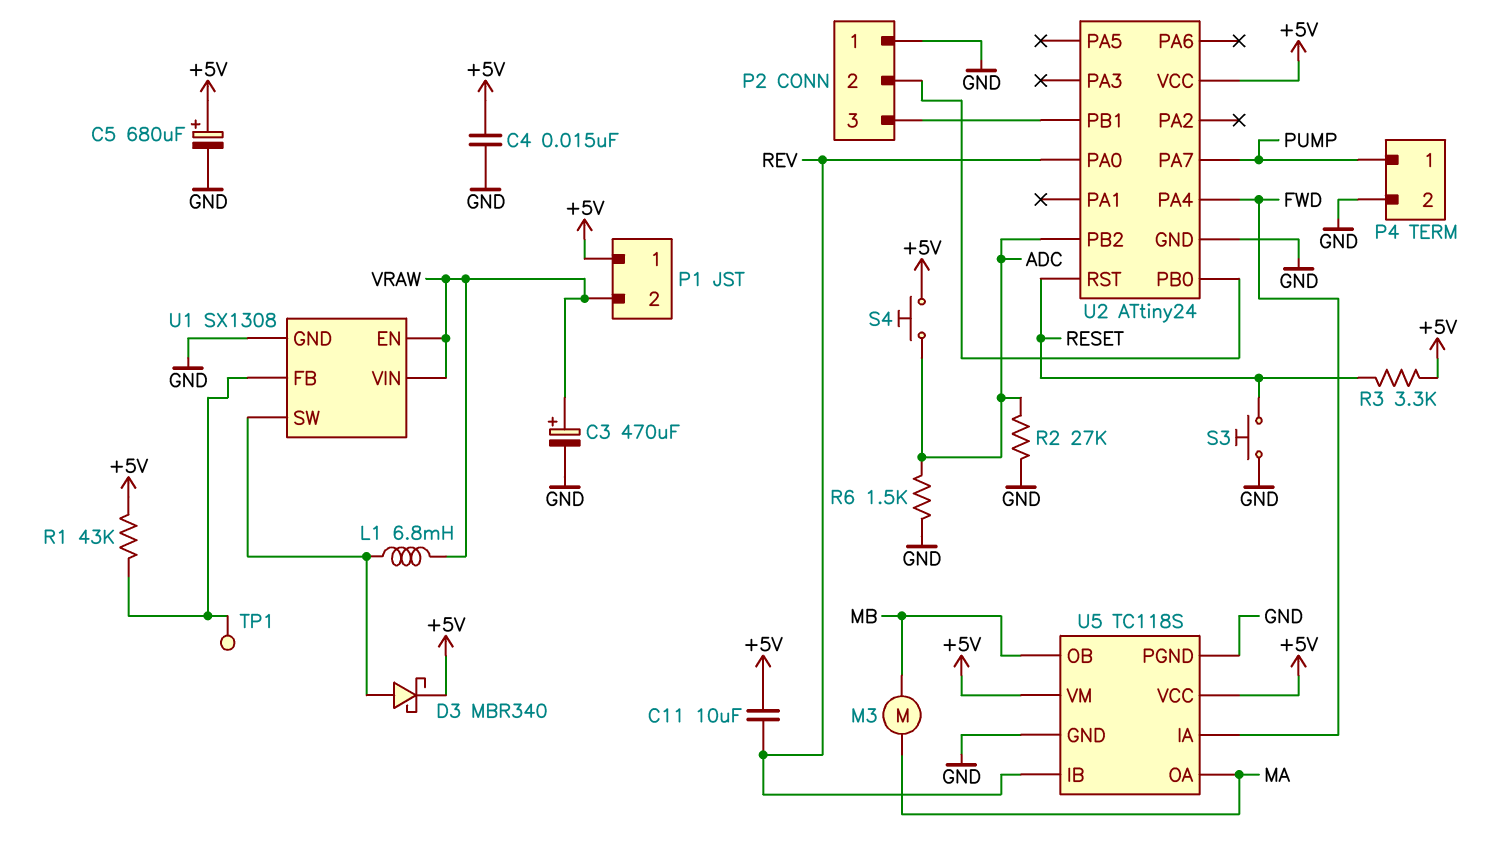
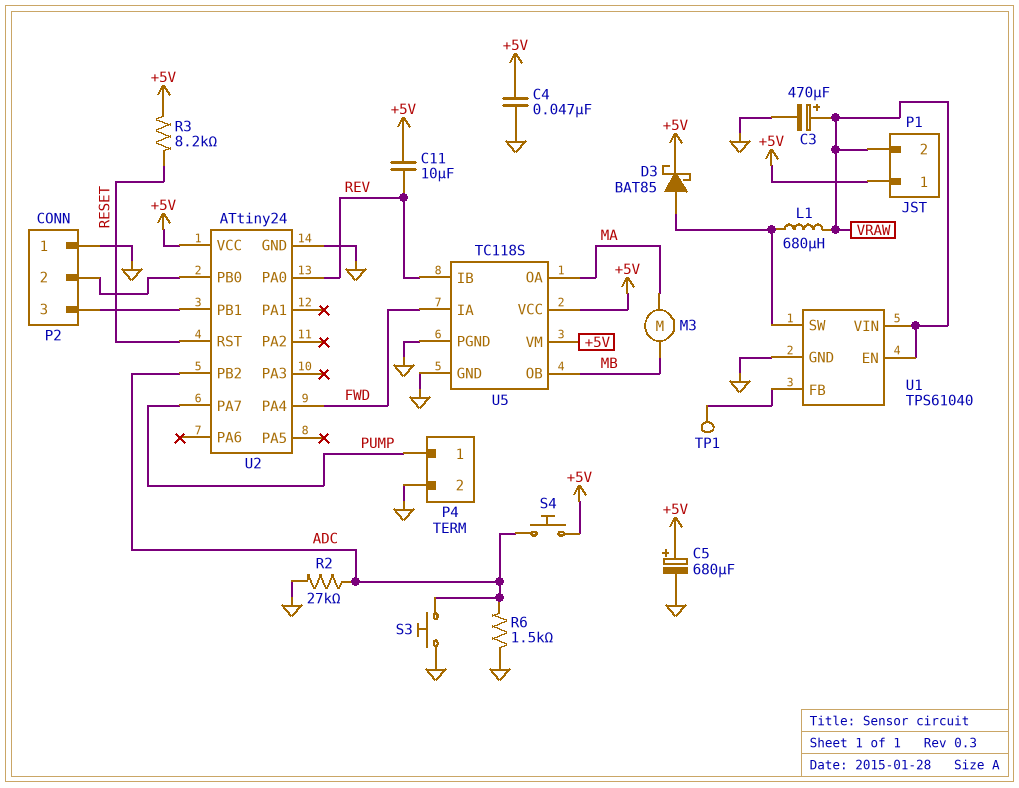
C4: 15nF (+5V, GND) -> 47nF (+5V, GND)
D3: schottky MBR340 (A U1/SW, K +5V) -> schottky BAT85 (A U1/SW, K +5V)
L1: 6.8mH (U1/SW, VRAW) -> 680uH (U1/SW, VRAW)
R1: 43k (+5V, U1/FB) -> none
R3: 3.3k (+5V, RESET) -> 8.2k (+5V, RESET)
S3: button (GND, RESET) -> button (ADC, GND)
U1: SX1308 -> TPS61040

